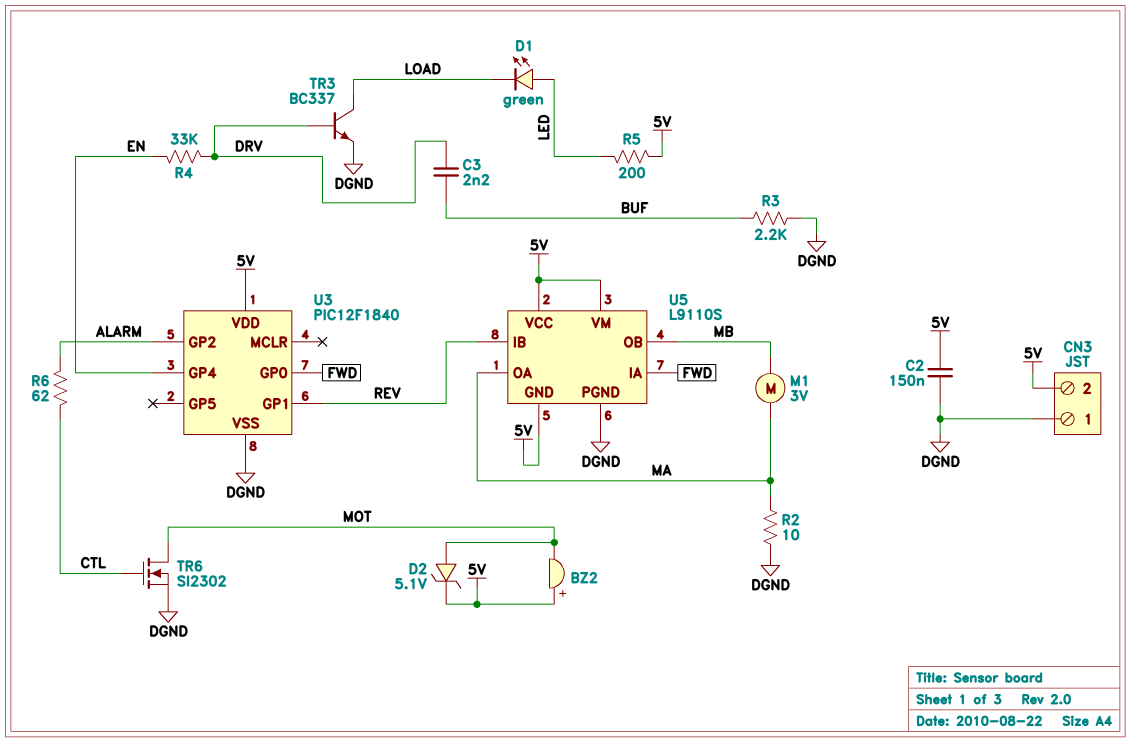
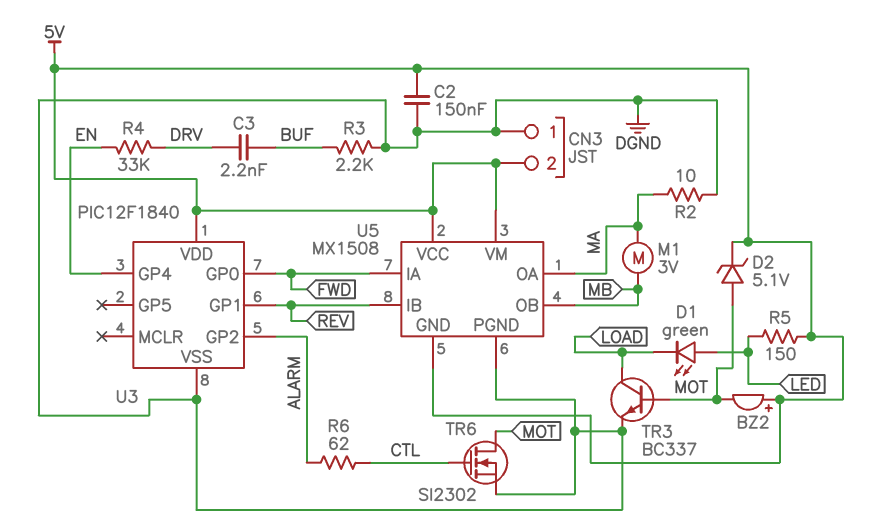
R5: 200 (5V, LED) -> 150 (5V, LED)
TR3: NPN BC337 (B DRV, C LOAD, E DGND) -> NPN BC337 (B MOT, C LOAD, E DGND)
U5: L9110S -> MX1508

